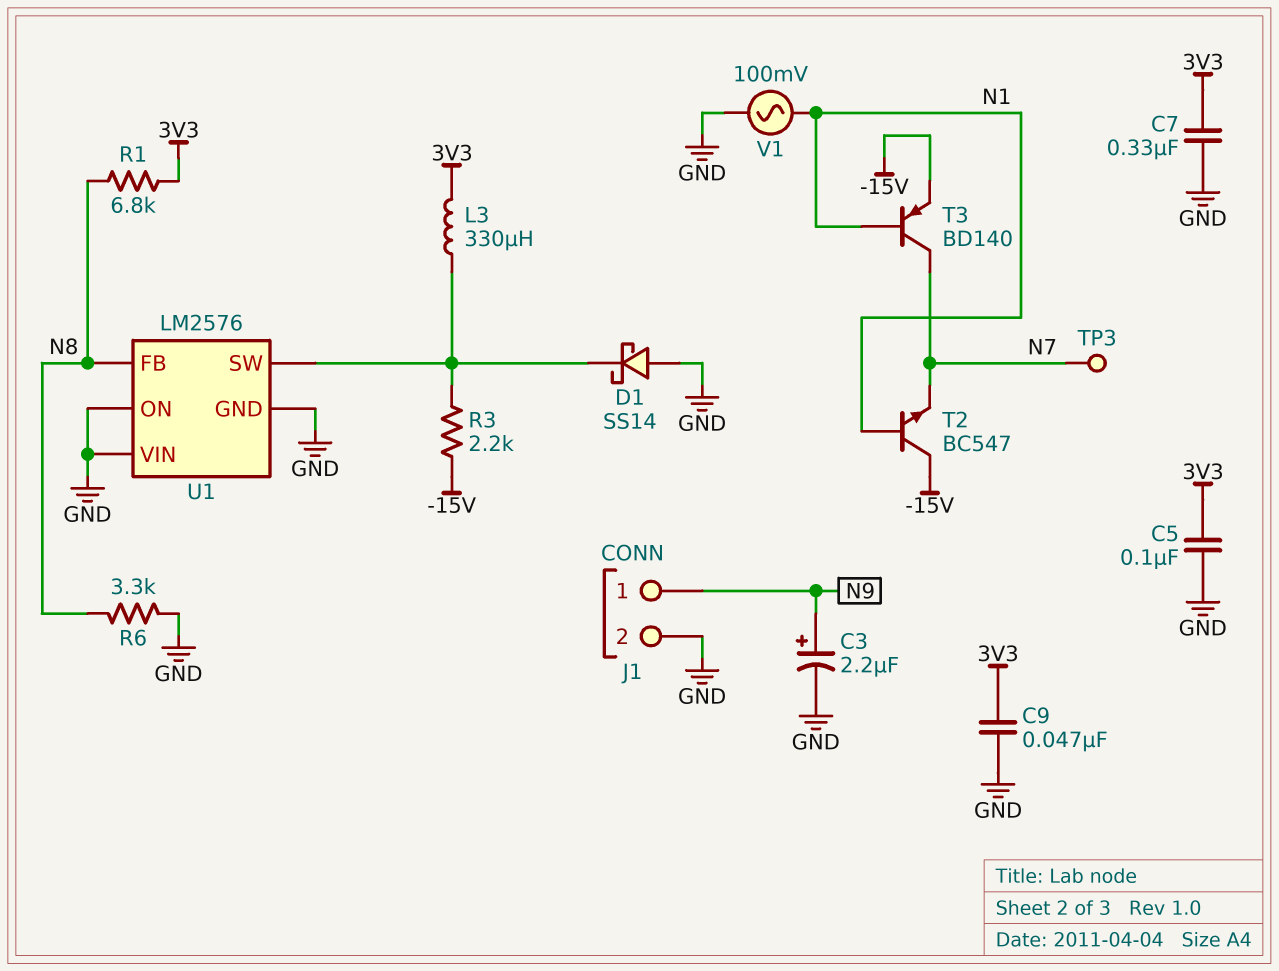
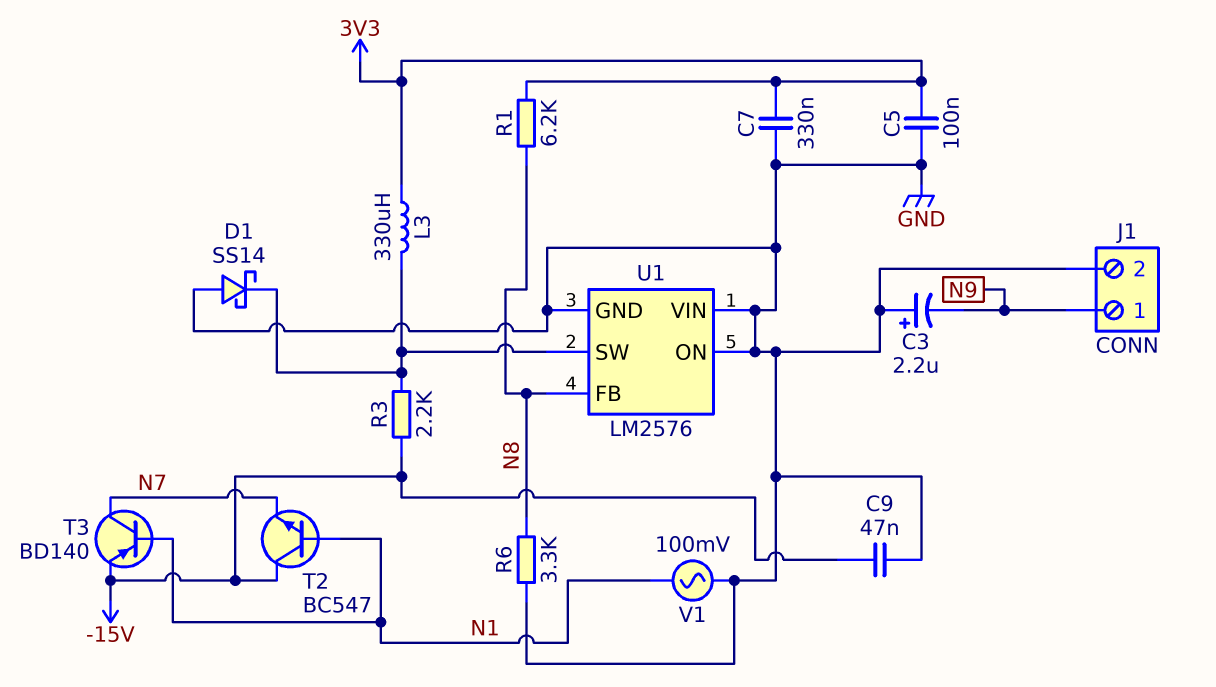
C3: 2.2uF (plus N9, minus GND) -> 2.2uF (plus GND, minus N9)
C9: 47nF (3V3, GND) -> 47nF (-15V, GND)
R1: 6.8k (3V3, N8) -> 6.2k (3V3, N8)
TP3: test point (N7) -> none

